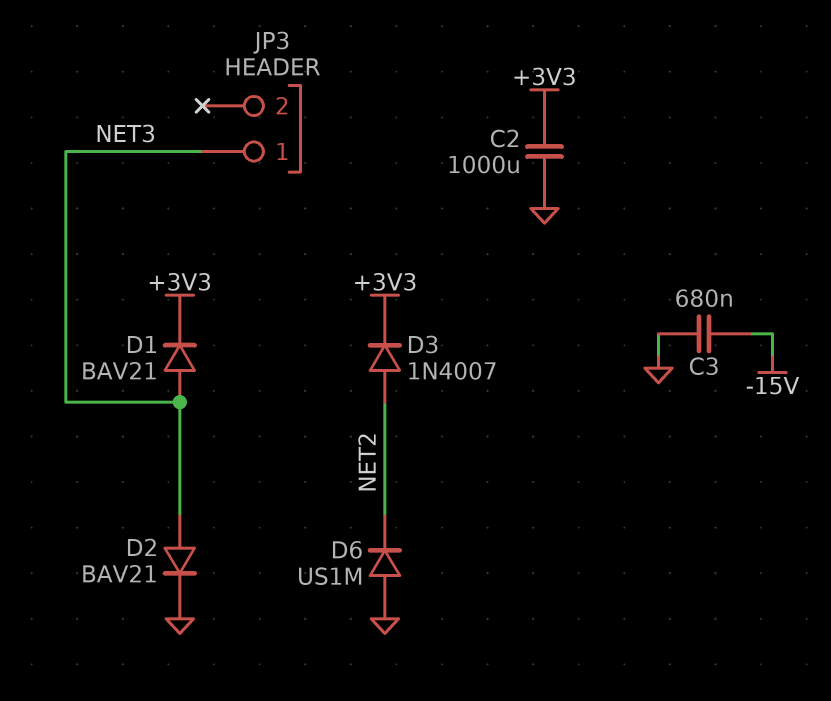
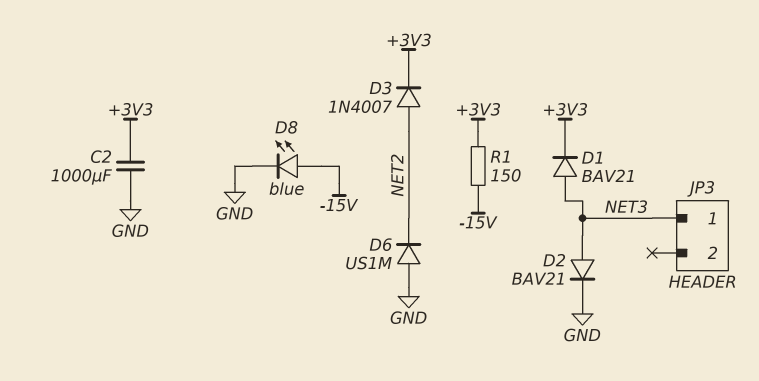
C3: 680nF (-15V, GND) -> none
D8: none -> LED blue (A -15V, K GND)
R1: none -> 150 (+3V3, -15V)

